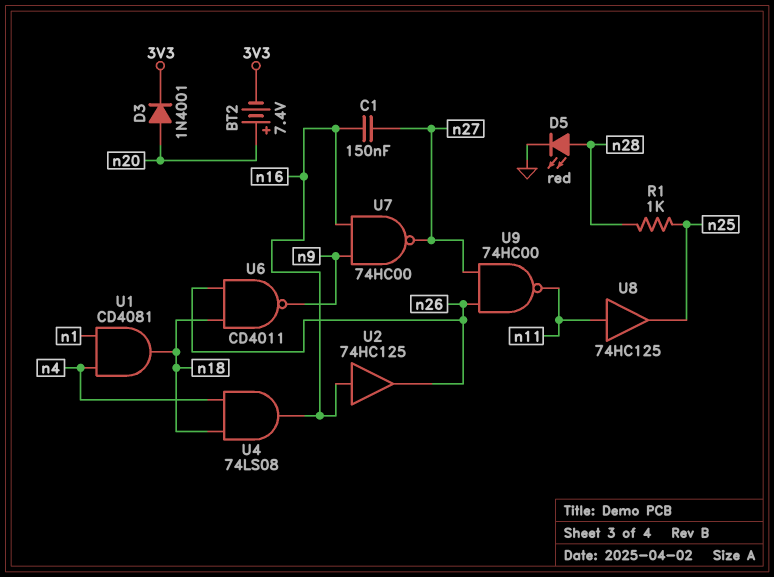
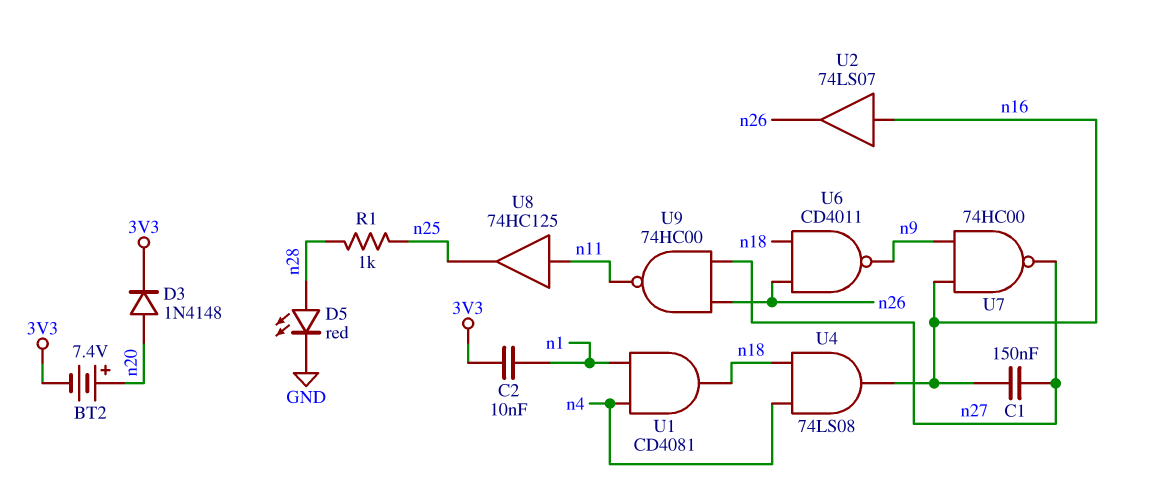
C2: none -> 10nF (3V3, n1)
D3: diode 1N4001 (A n20, K 3V3) -> diode 1N4148 (A n20, K 3V3)
U2: buffer 74HC125 (in n16, out n26) -> buffer 74LS07 (in n16, out n26)

